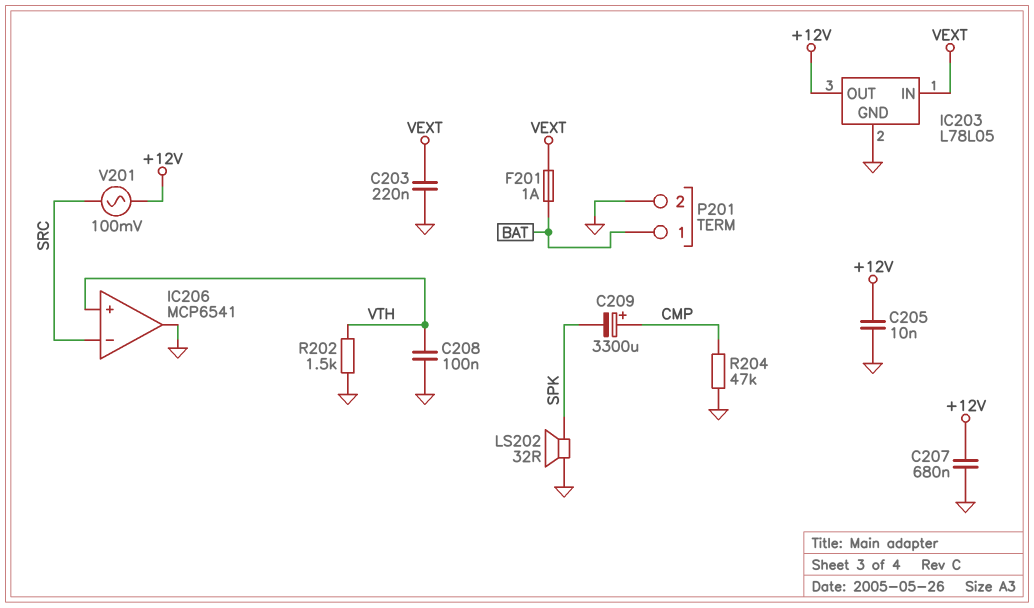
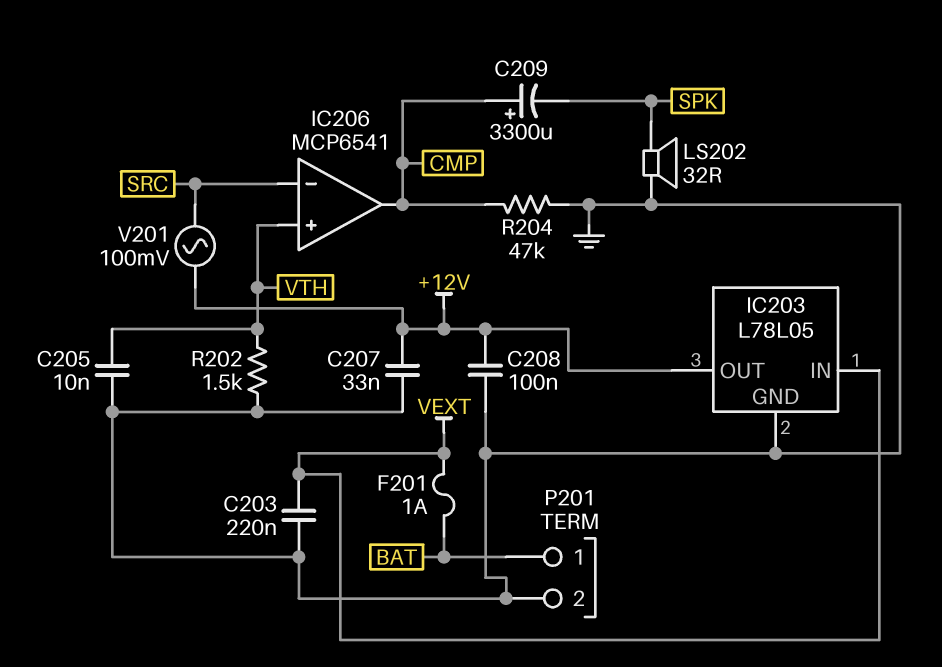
C205: 10nF (+12V, GND) -> 10nF (GND, VTH)
C207: 680nF (+12V, GND) -> 33nF (+12V, GND)
C208: 100nF (GND, VTH) -> 100nF (+12V, GND)
IC206 pin out: GND -> CMP

